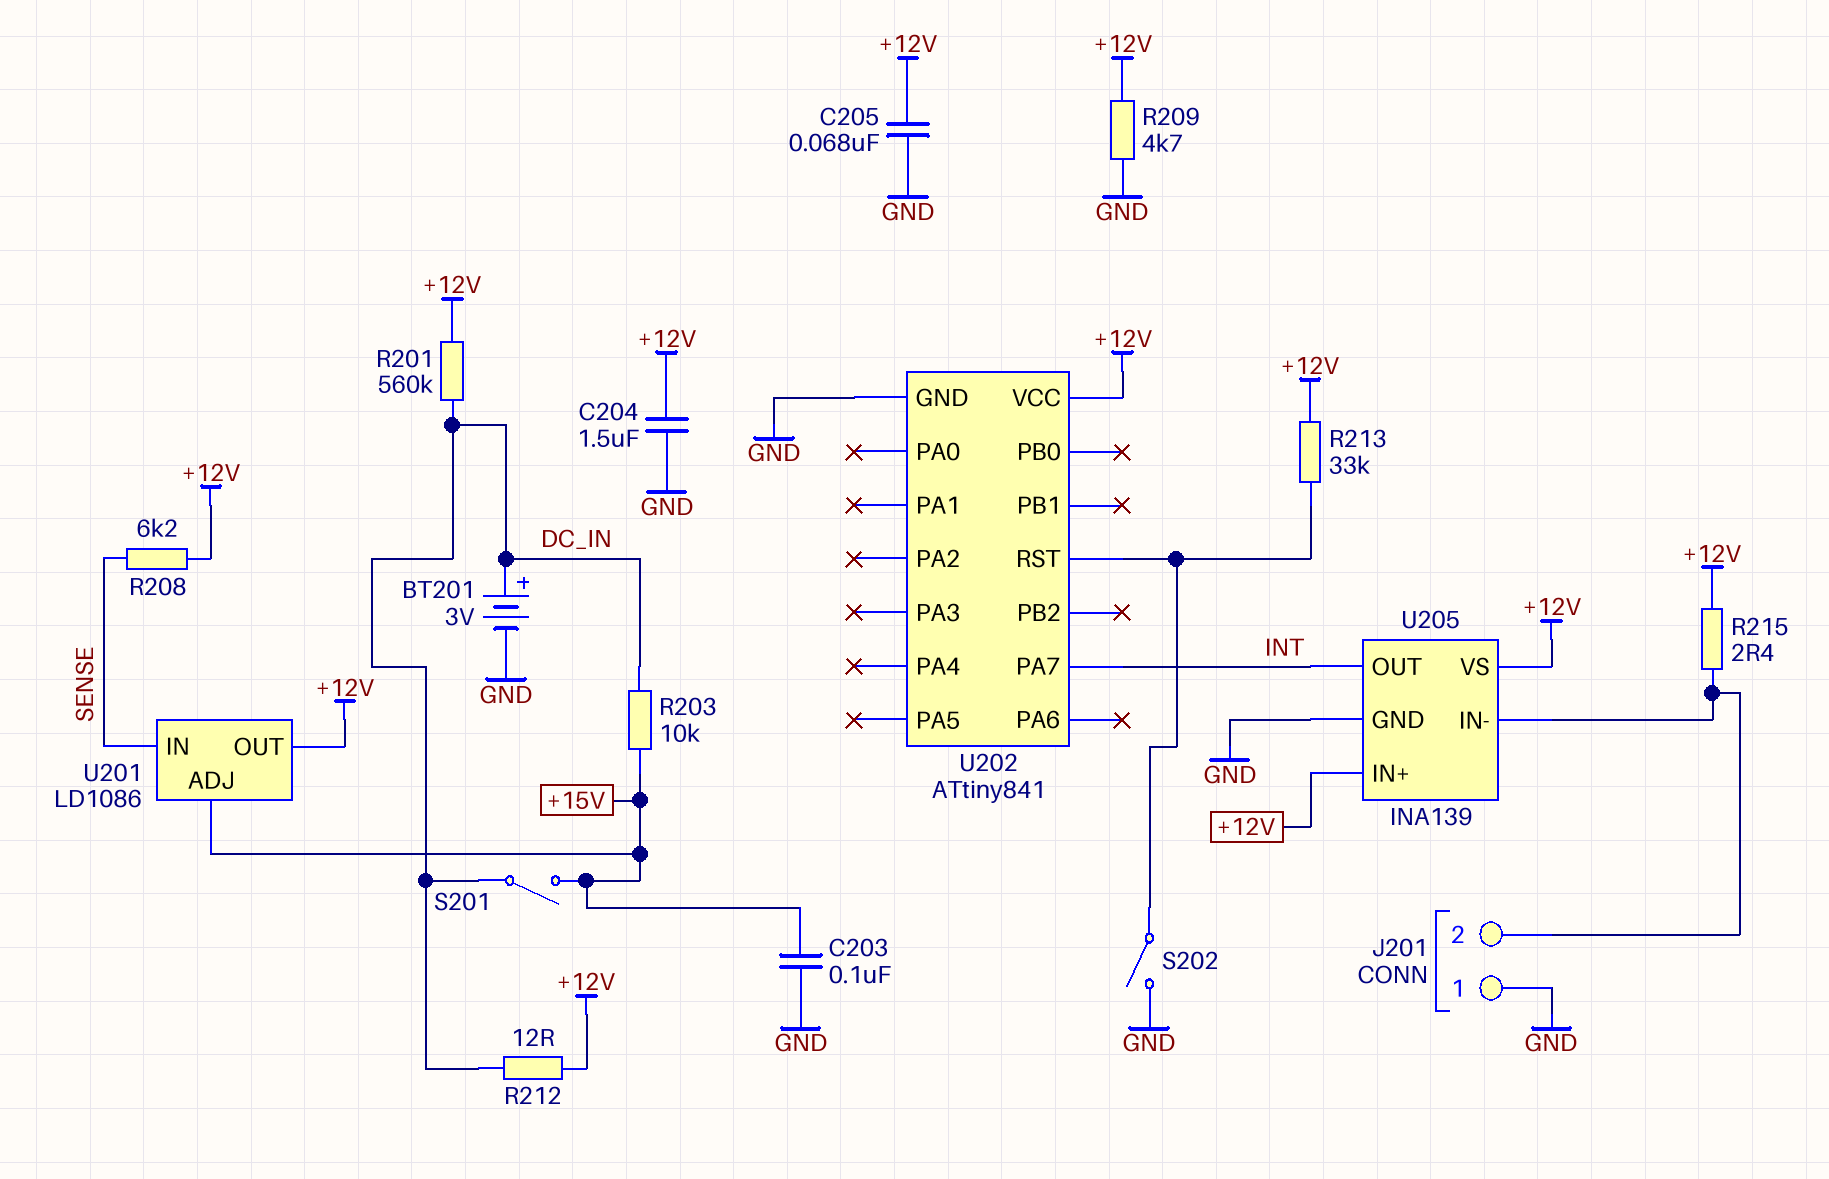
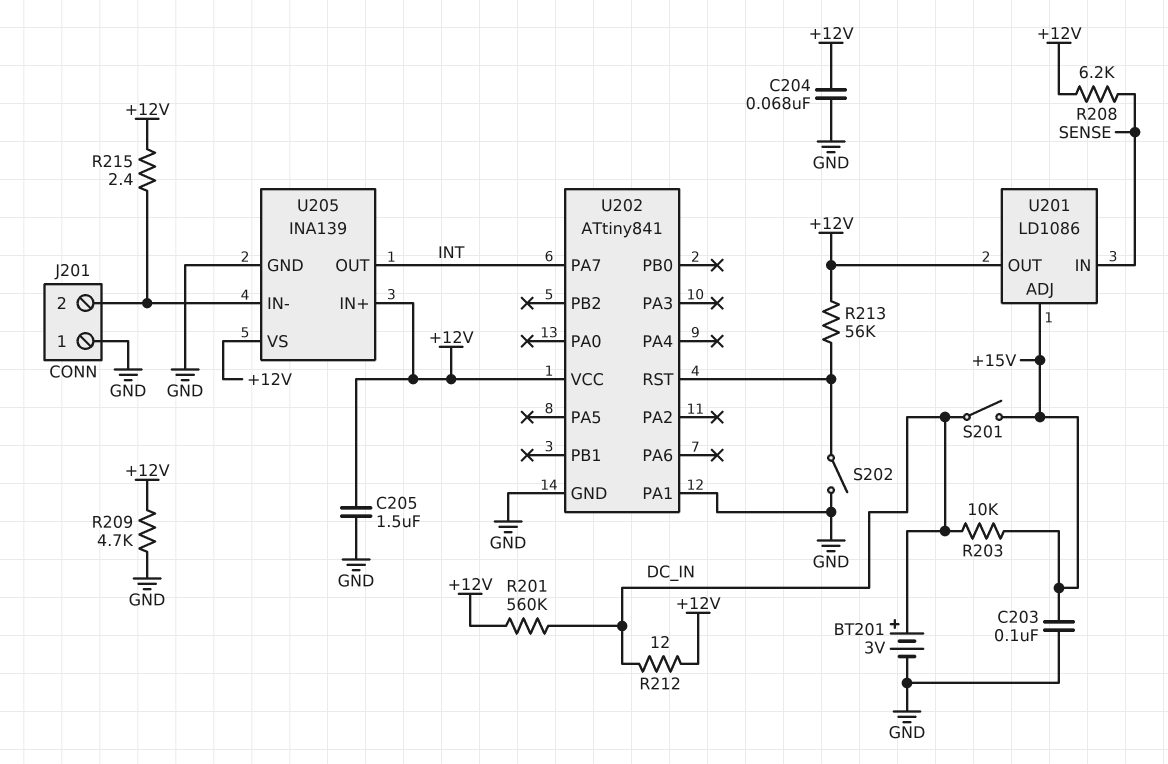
C204: 1.5uF (+12V, GND) -> 68nF (+12V, GND)
C205: 68nF (+12V, GND) -> 1.5uF (+12V, GND)
R213: 33k (+12V, U202/RST) -> 56k (+12V, U202/RST)
U202 pin PA1: none -> GND

